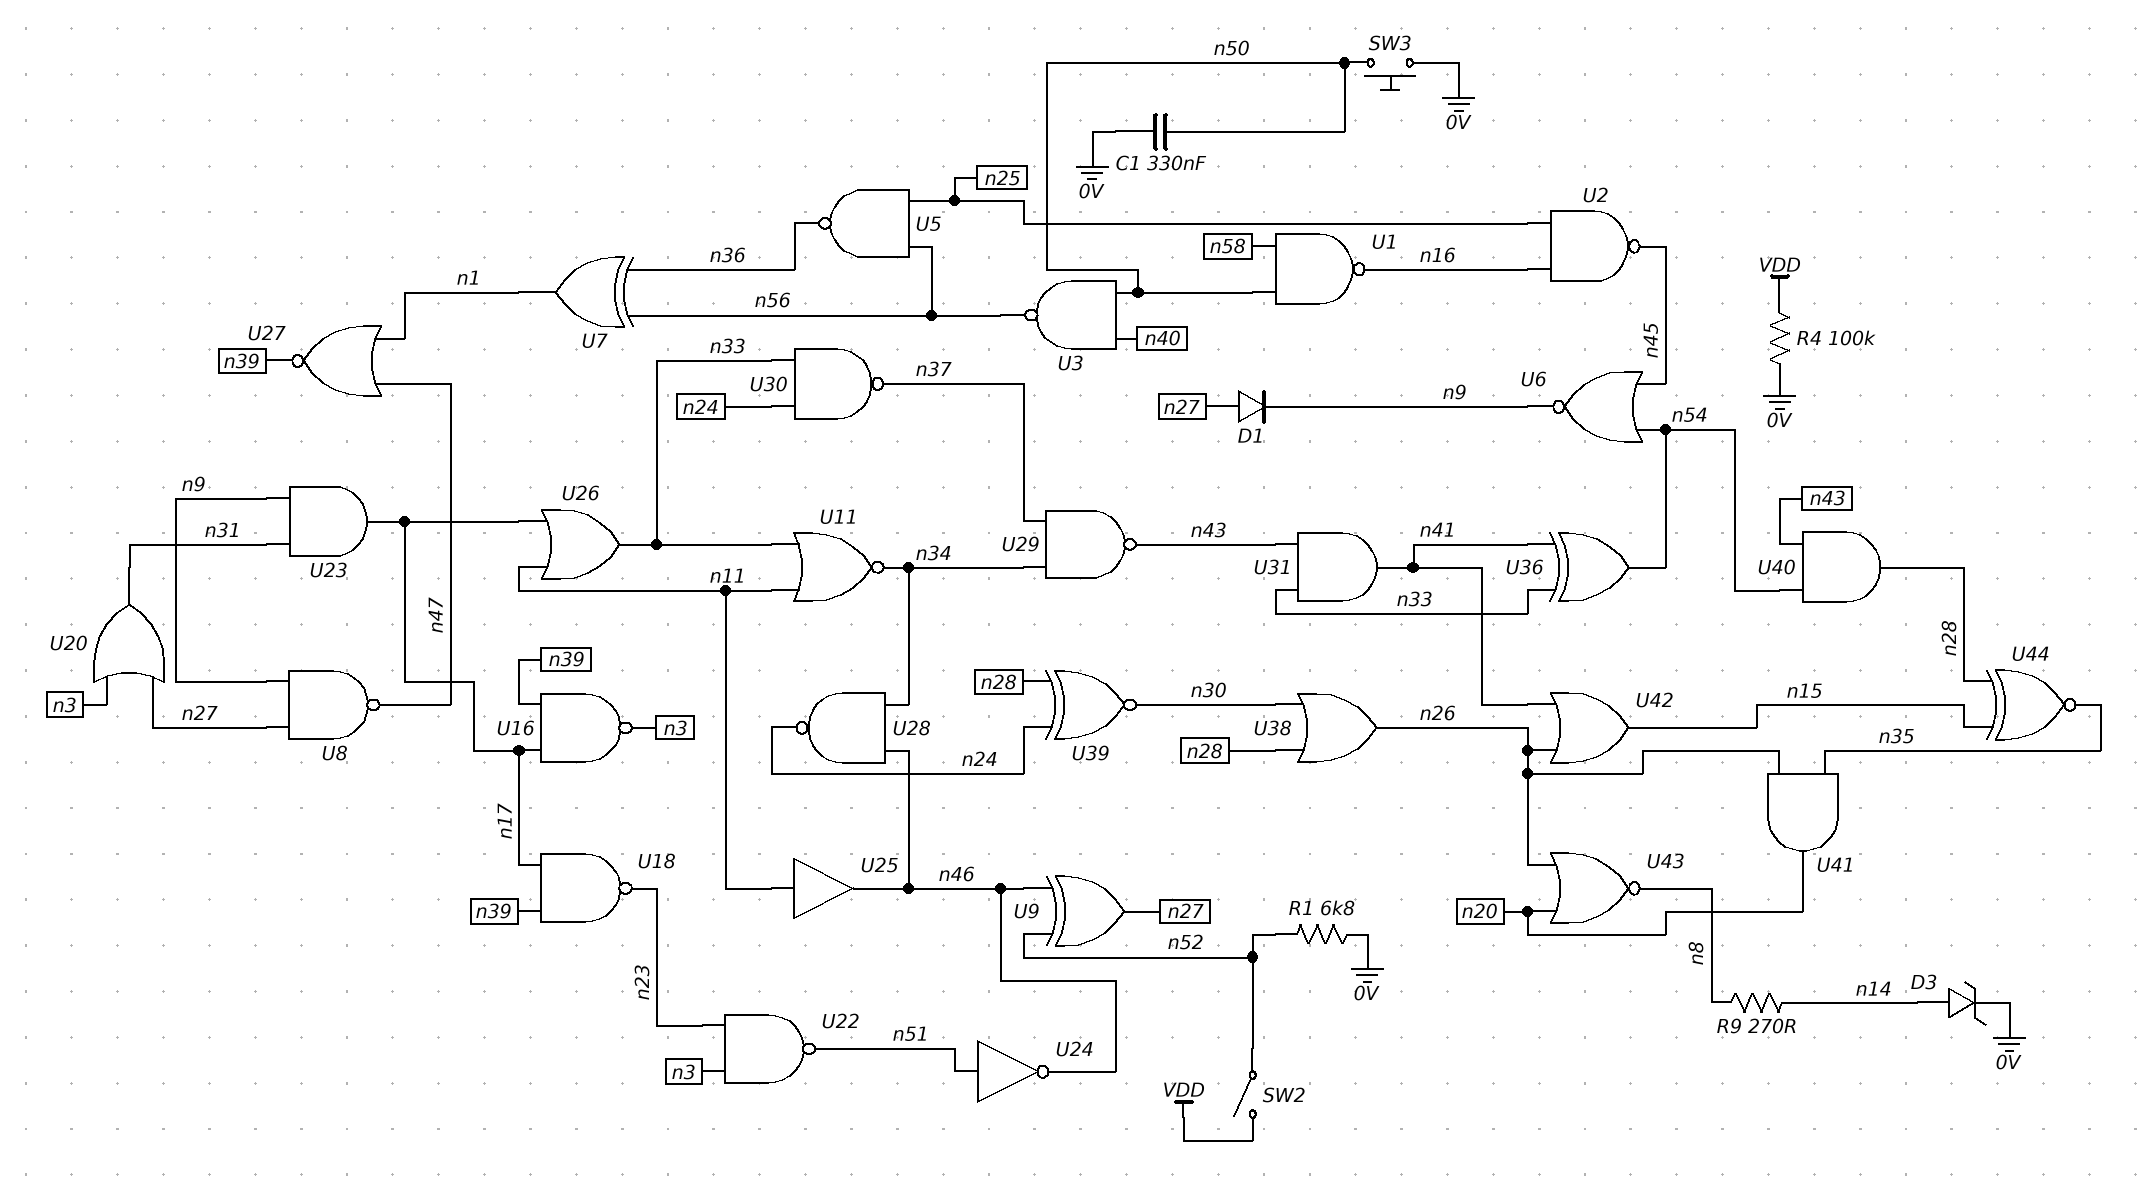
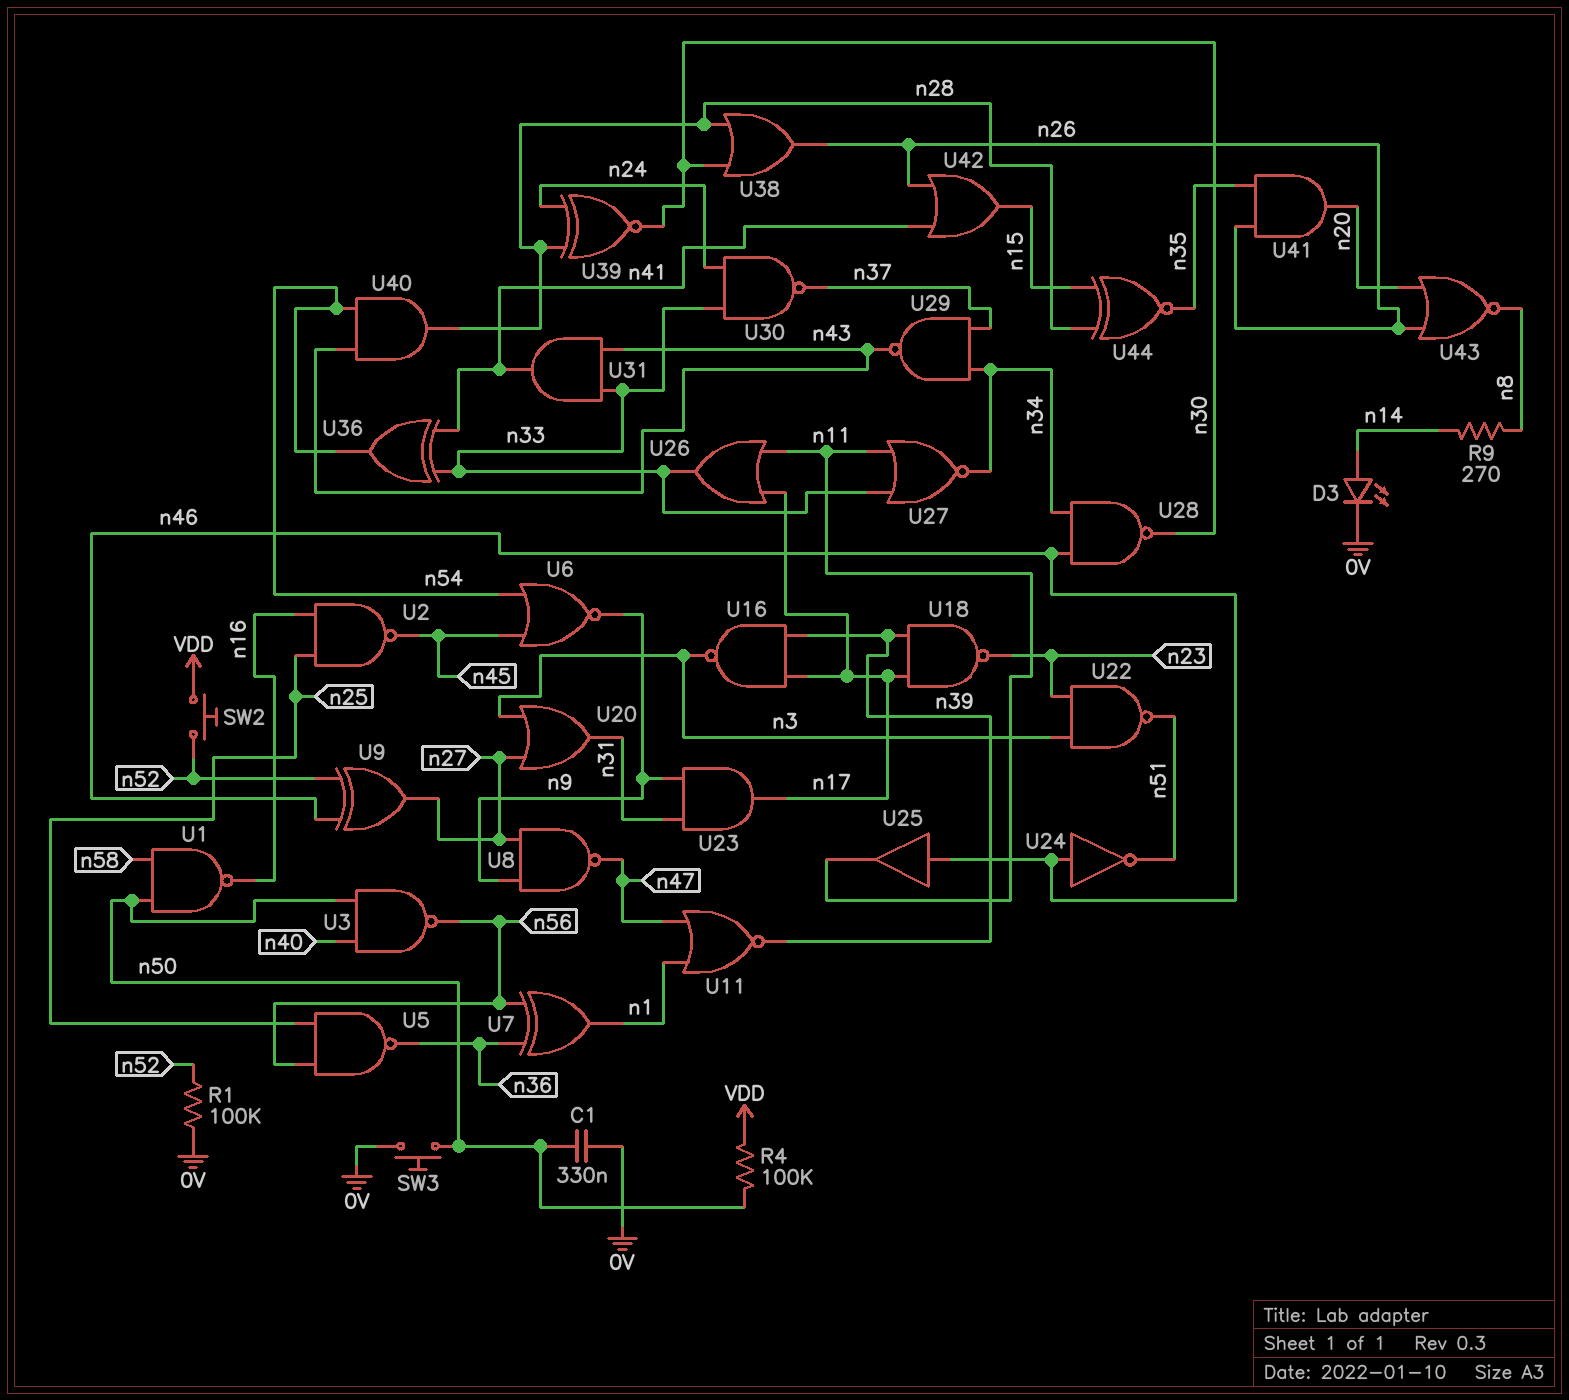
D1: diode (A n27, K n9) -> none
D3: zener (A n14, K 0V) -> LED (A n14, K 0V)
R1: 6.8k (0V, n52) -> 100k (0V, n52)
R4: 100k (0V, VDD) -> 100k (VDD, n50)
SW2: switch (VDD, n52) -> button (VDD, n52)
U11: NOR (in n11, in n33, out n34) -> NOR (in n1, in n47, out n39)
U24: NOT (in n51, out n46) -> NOT (in n46, out n51)
U25: buffer (in n11, out n46) -> buffer (in n46, out n11)
U27: NOR (in n1, in n47, out n39) -> NOR (in n11, in n33, out n34)
U28: NAND (in n34, in n46, out n24) -> NAND (in n34, in n46, out n30)

